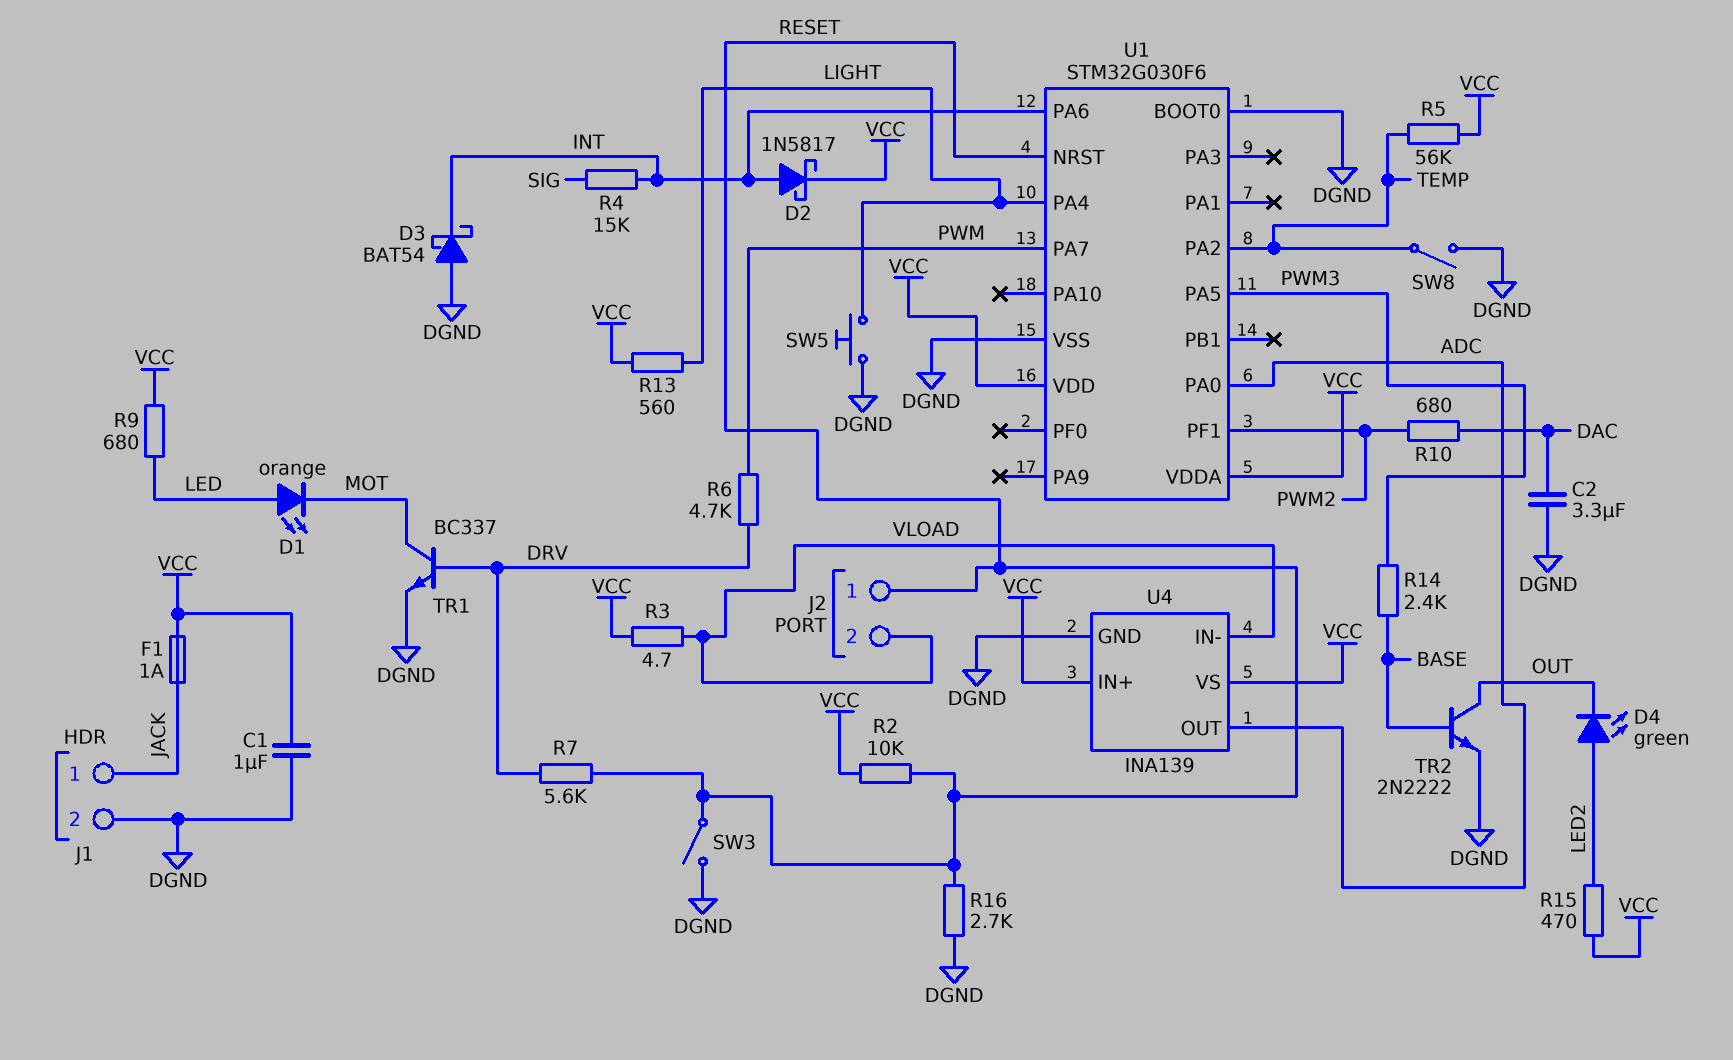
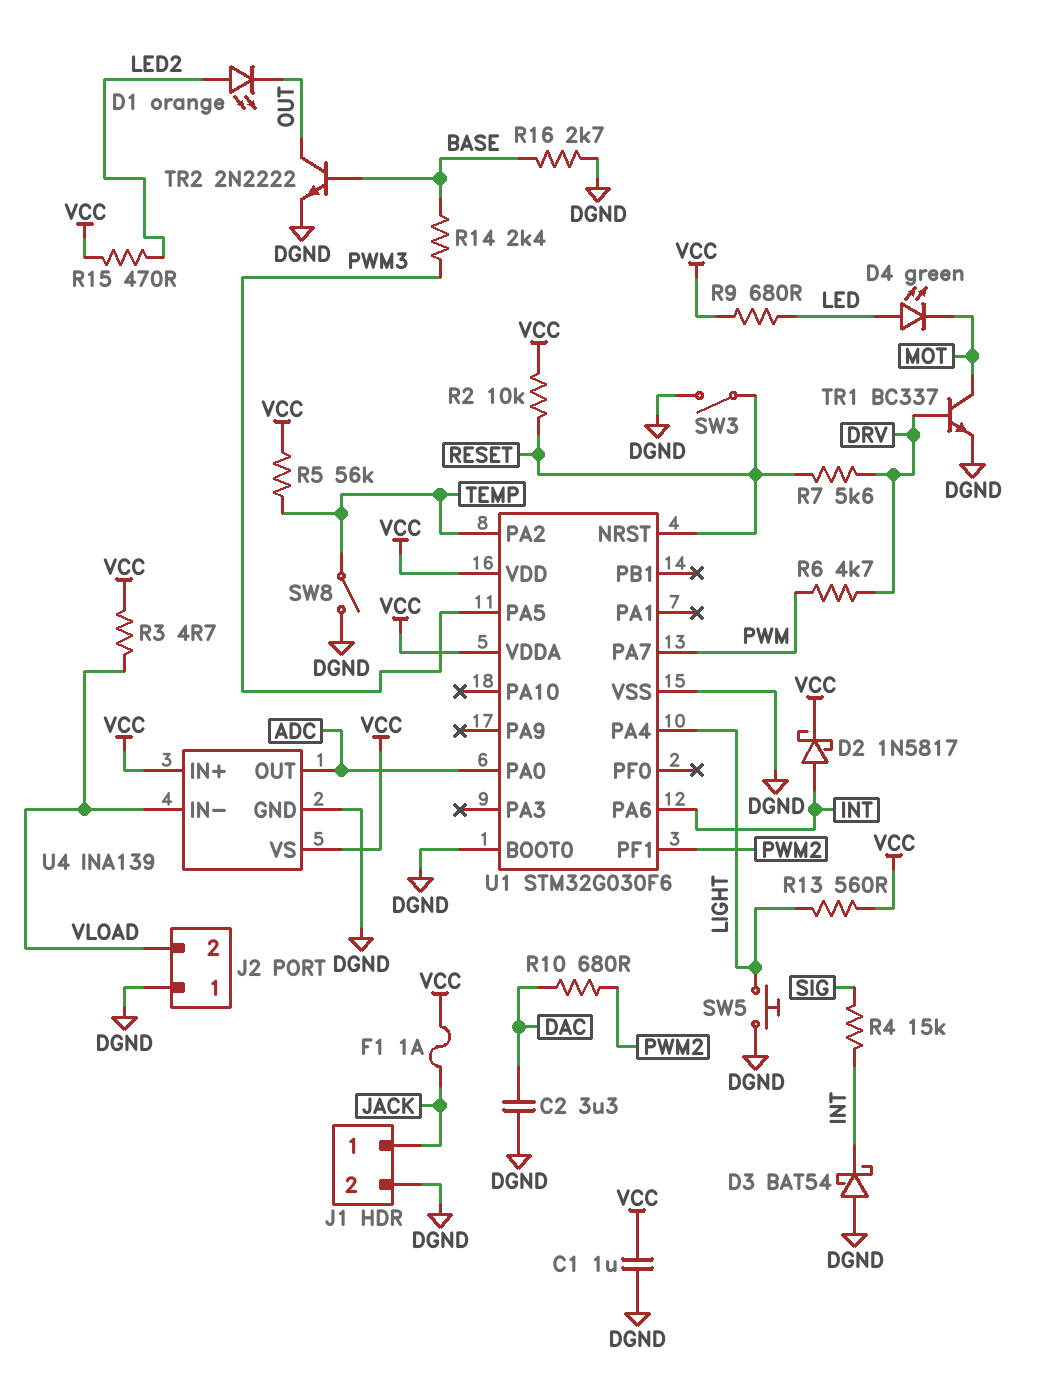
D1: LED orange (A LED, K MOT) -> LED orange (A LED2, K OUT)
D4: LED green (A LED2, K OUT) -> LED green (A LED, K MOT)
J2 pin 1: RESET -> DGND
R16: 2.7k (DGND, RESET) -> 2.7k (BASE, DGND)

